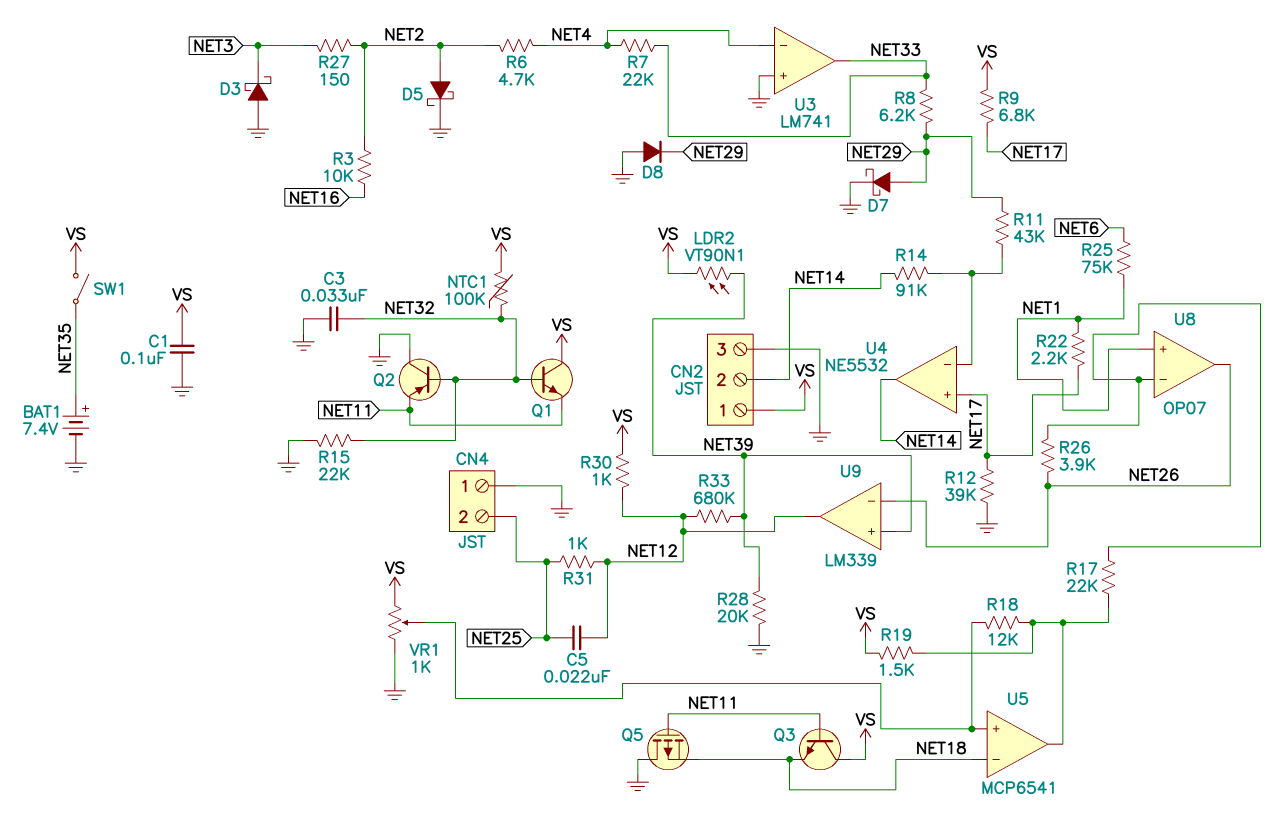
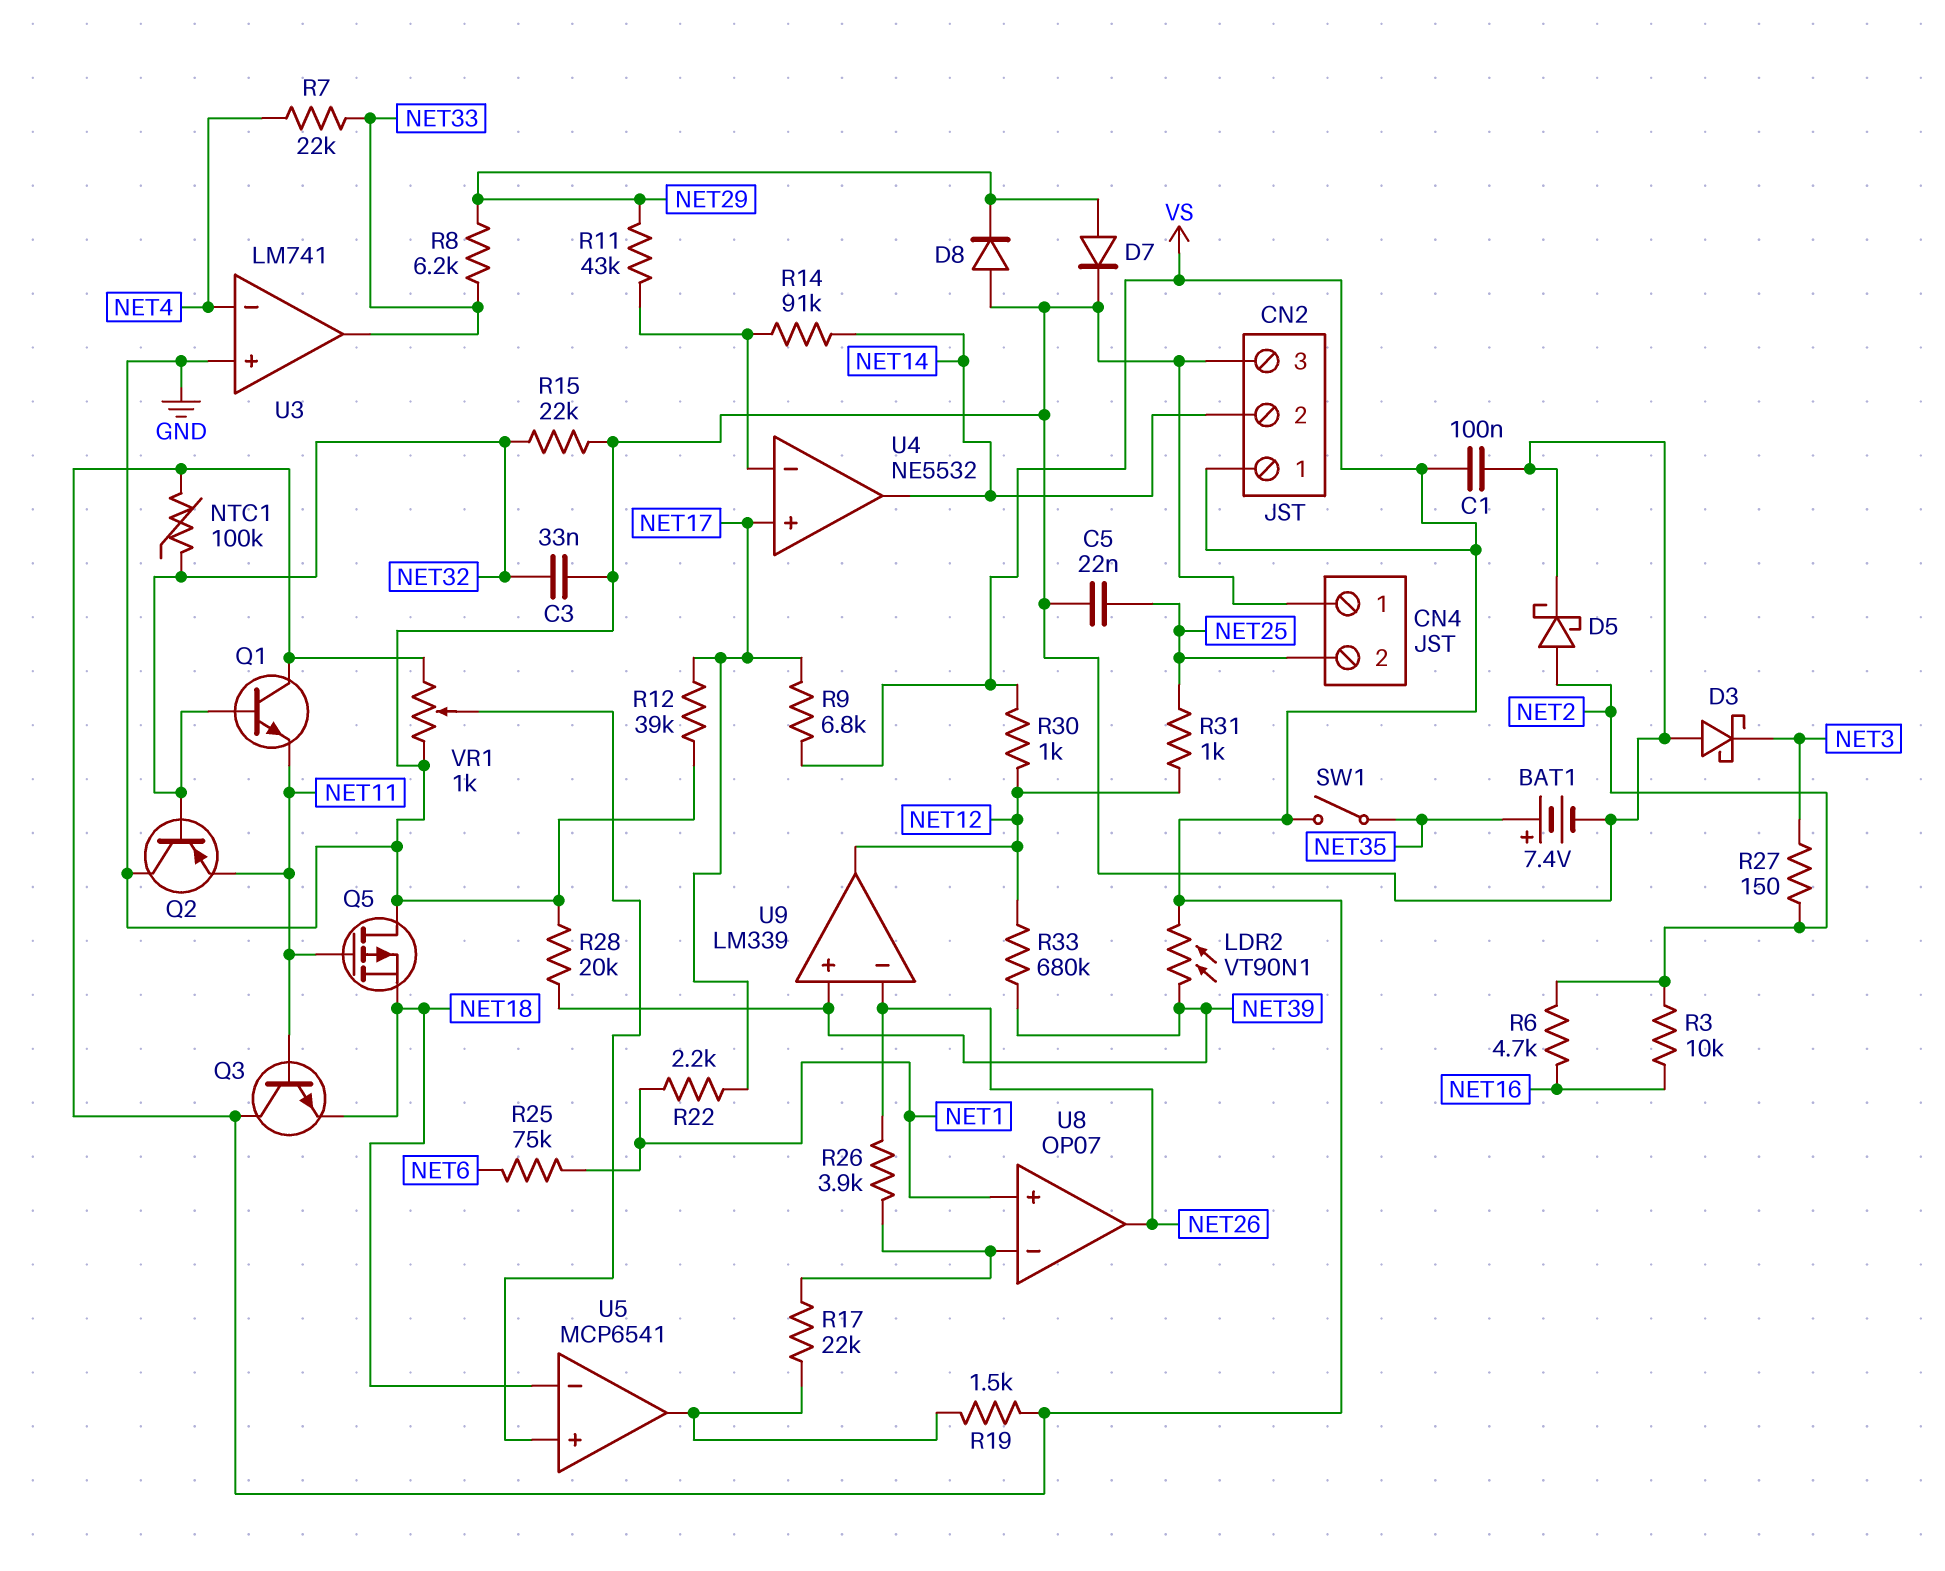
C5: 22nF (NET12, NET25) -> 22nF (GND, NET25)
D7: schottky (A NET29, K GND) -> diode (A NET29, K GND)
R6: 4.7k (NET2, NET4) -> 4.7k (NET2, NET16)
R18: 12k (U5/in+, U5/out) -> none

